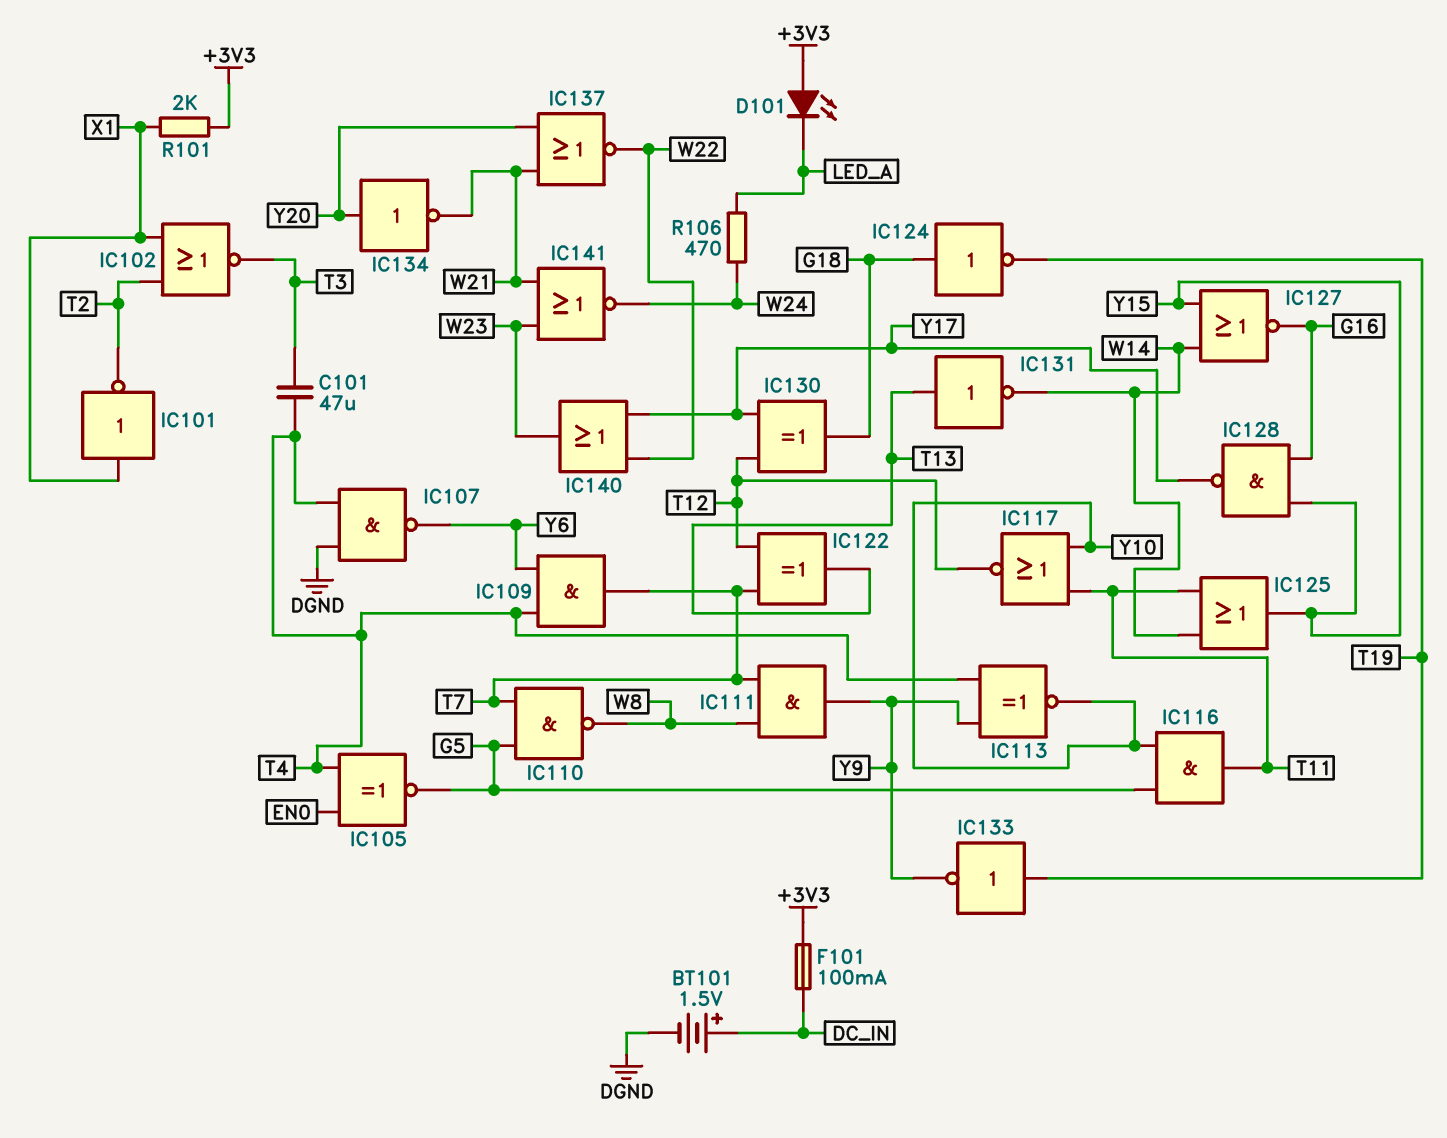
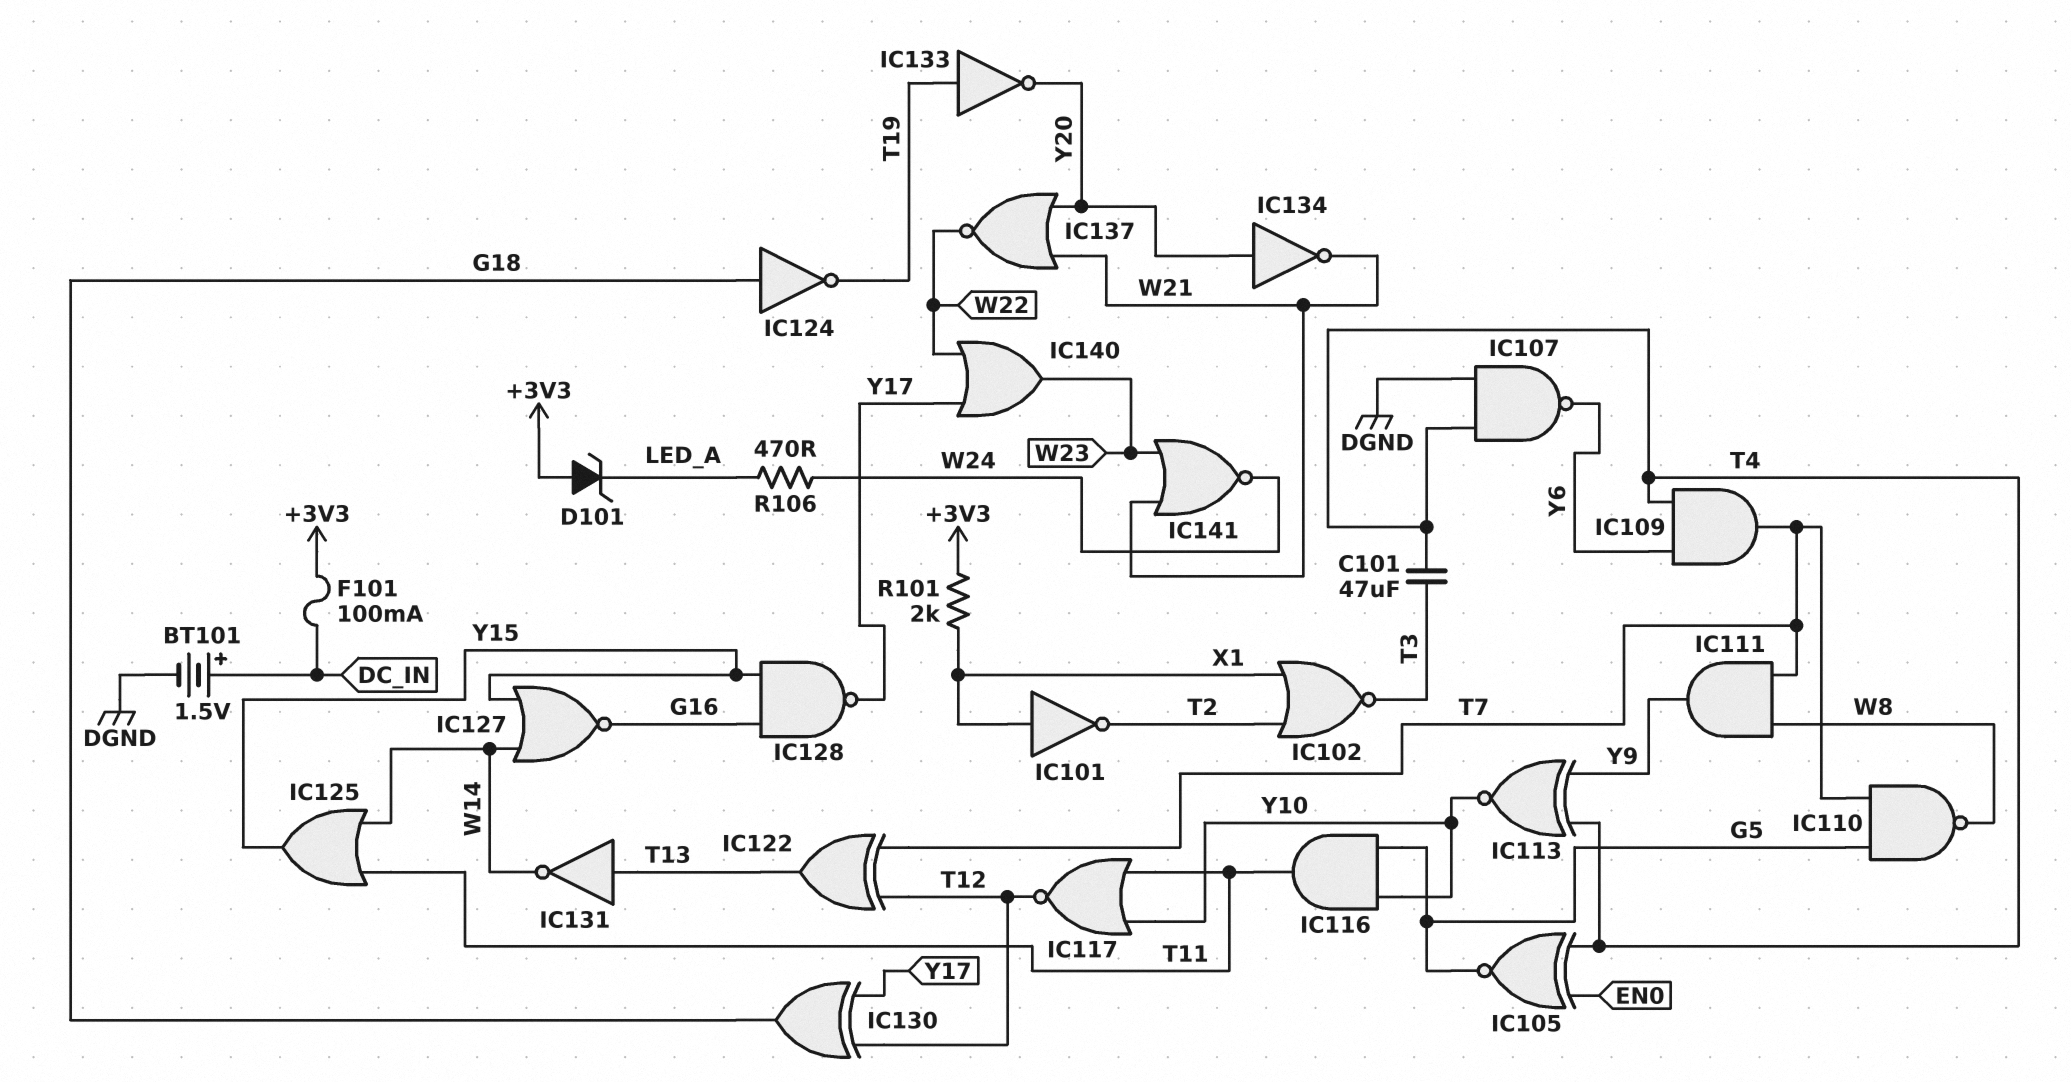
D101: LED (A +3V3, K LED_A) -> zener (A +3V3, K LED_A)
IC133: NOT (in T19, out Y9) -> NOT (in T19, out Y20)

